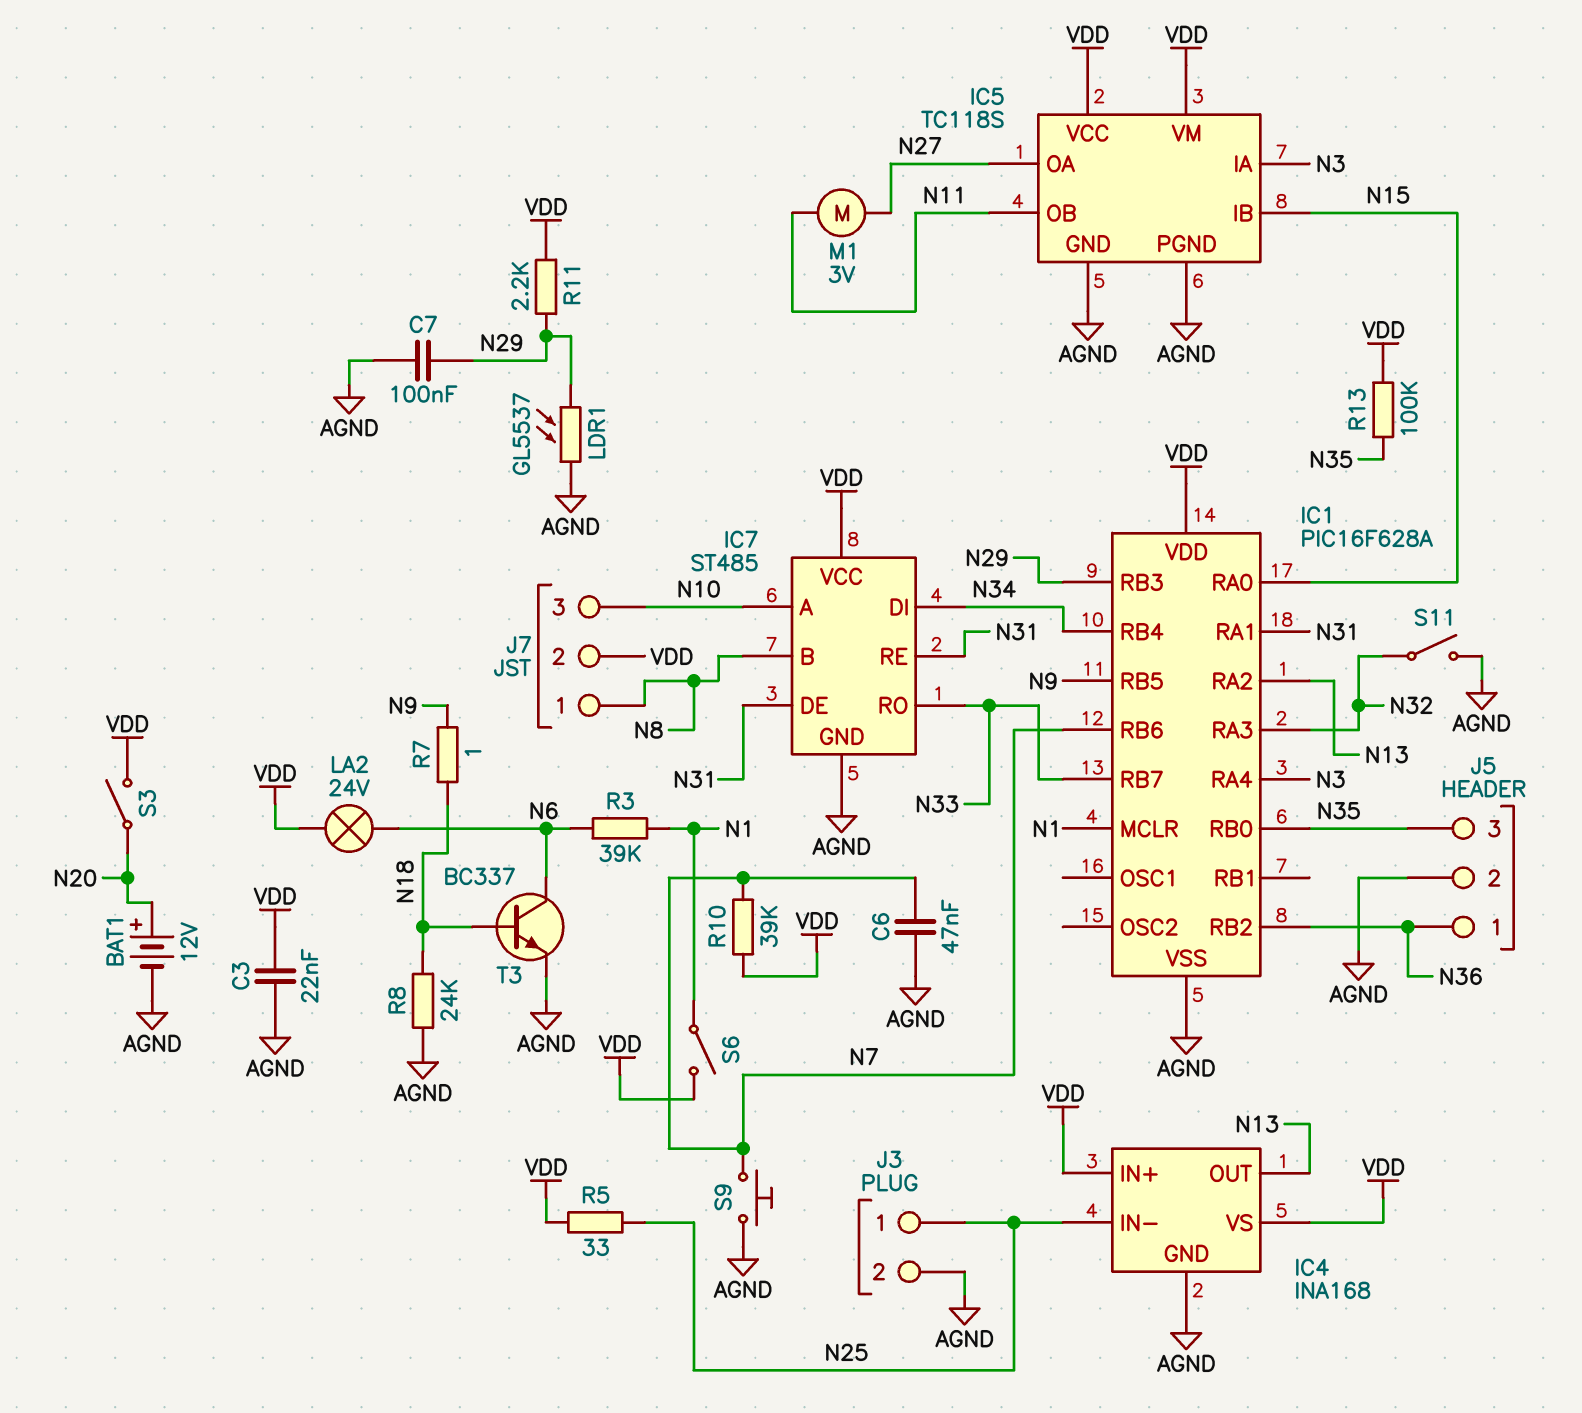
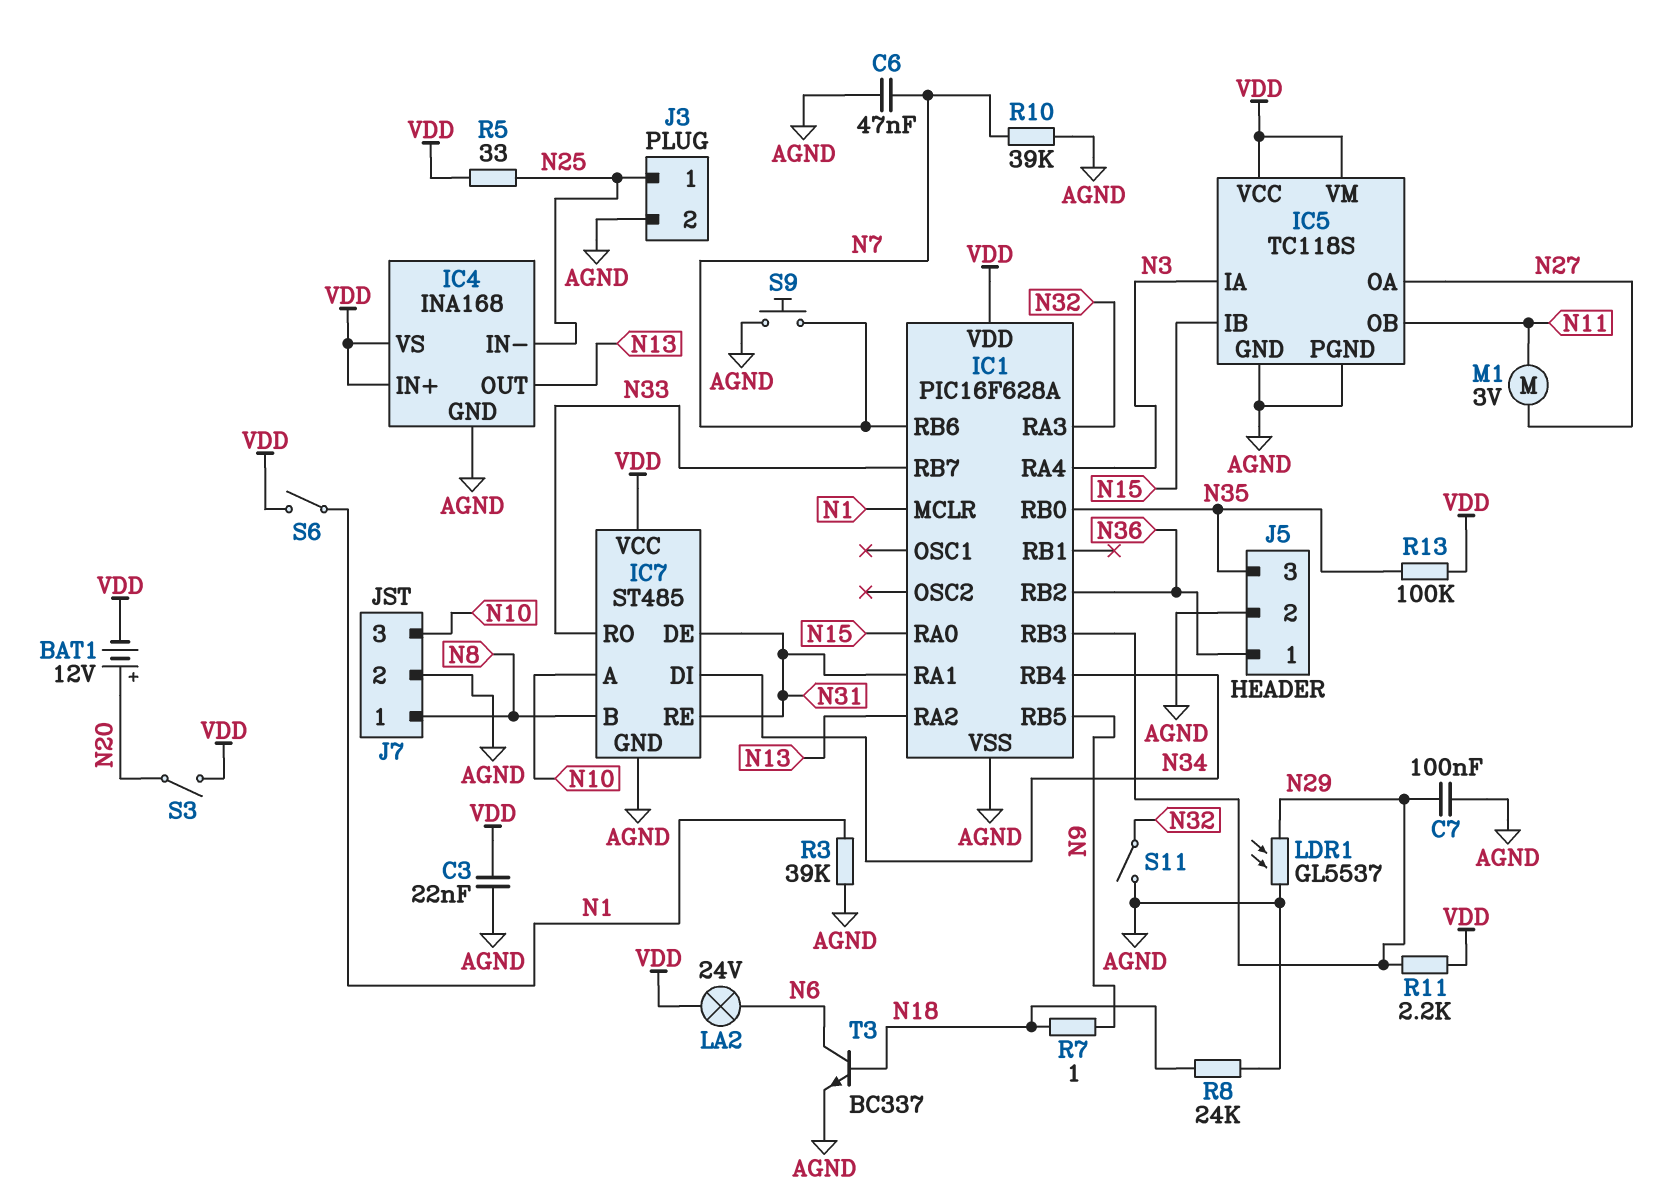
BAT1: 12V (plus N20, minus AGND) -> 12V (plus N20, minus VDD)
J7 pin 2: VDD -> AGND
R3: 39k (N1, N6) -> 39k (AGND, N1)
R10: 39k (N7, VDD) -> 39k (AGND, N7)

